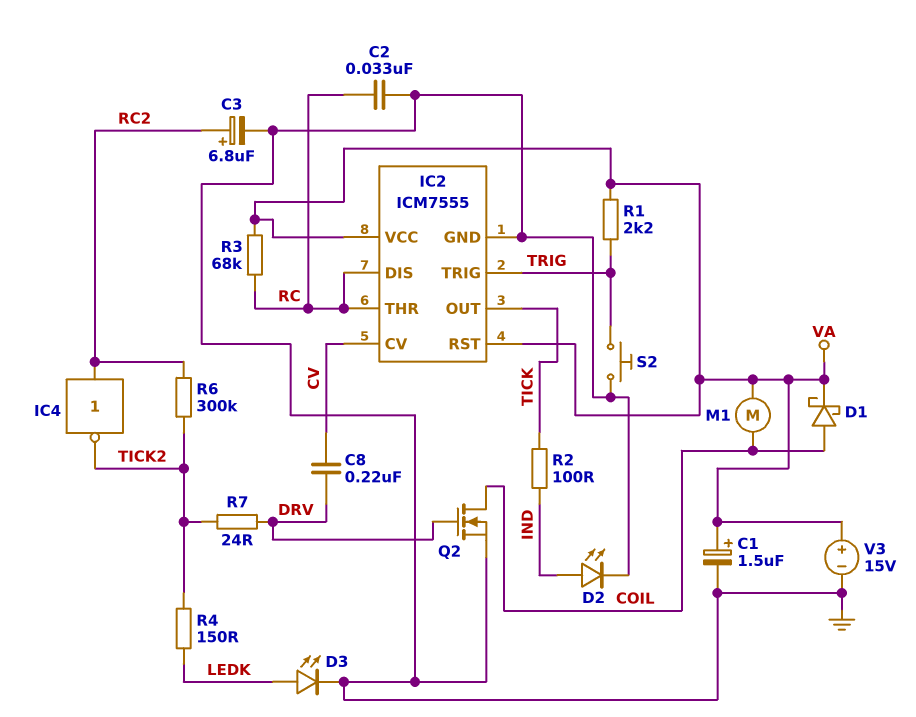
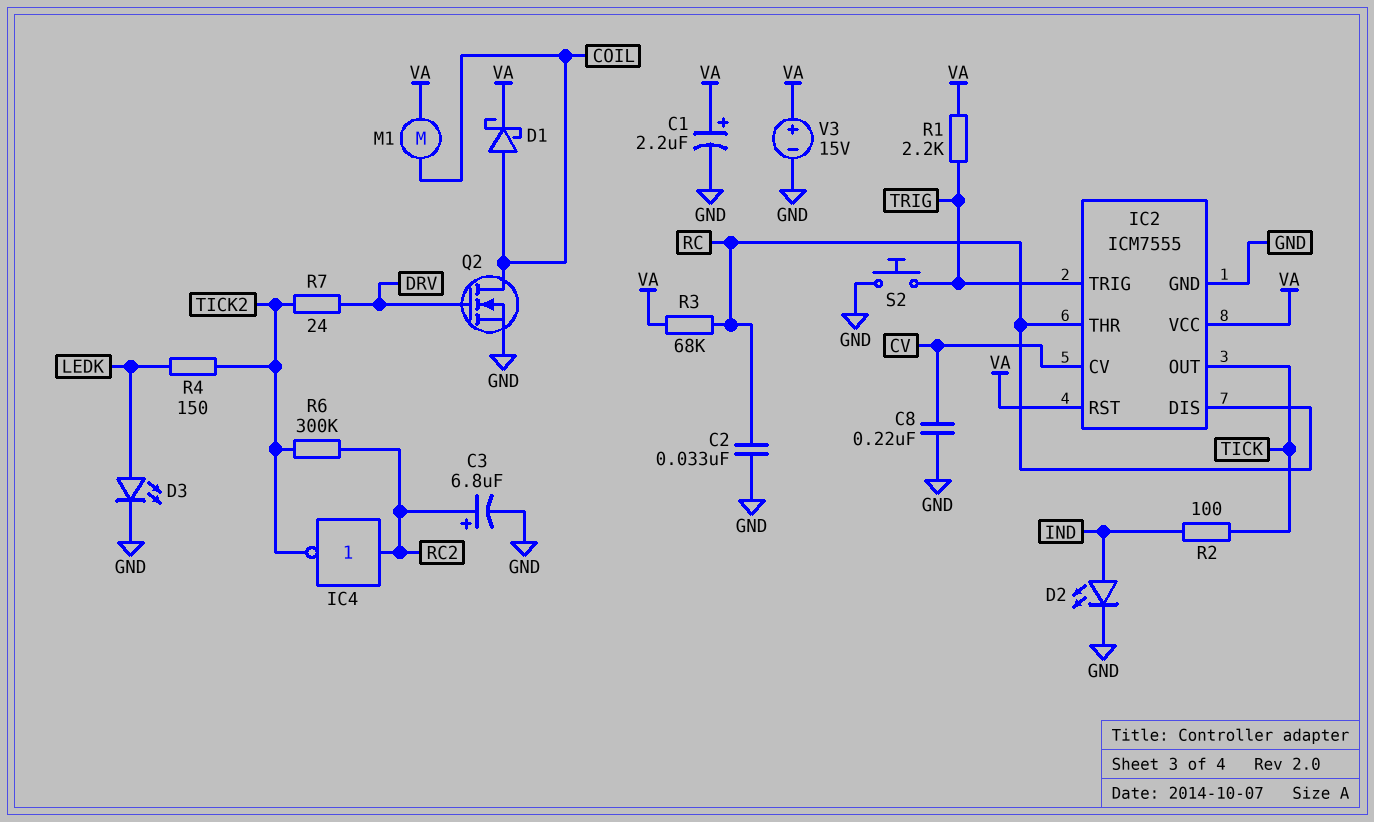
C1: 1.5uF (plus VA, minus GND) -> 2.2uF (plus VA, minus GND)
C8: 220nF (CV, DRV) -> 220nF (CV, GND)

